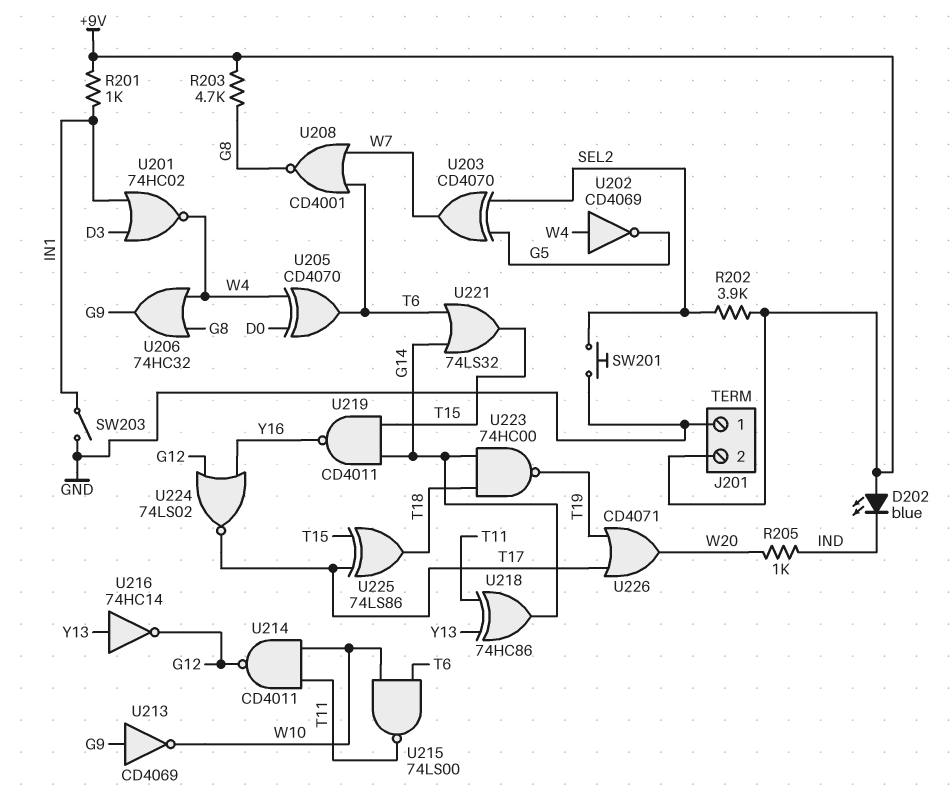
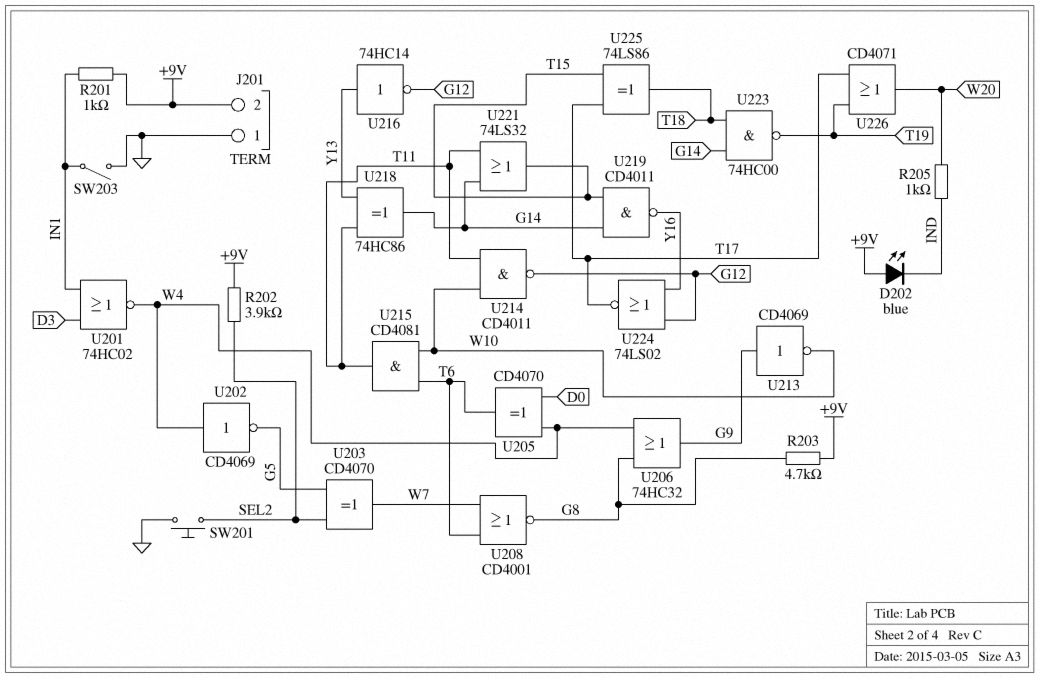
U215: NAND 74LS00 (in T6, in W10, out T11) -> AND CD4081 (in T6, in W10, out T11)
U221: OR 74LS32 (in G14, in T6, out T15) -> OR 74LS32 (in G14, in T11, out T15)

